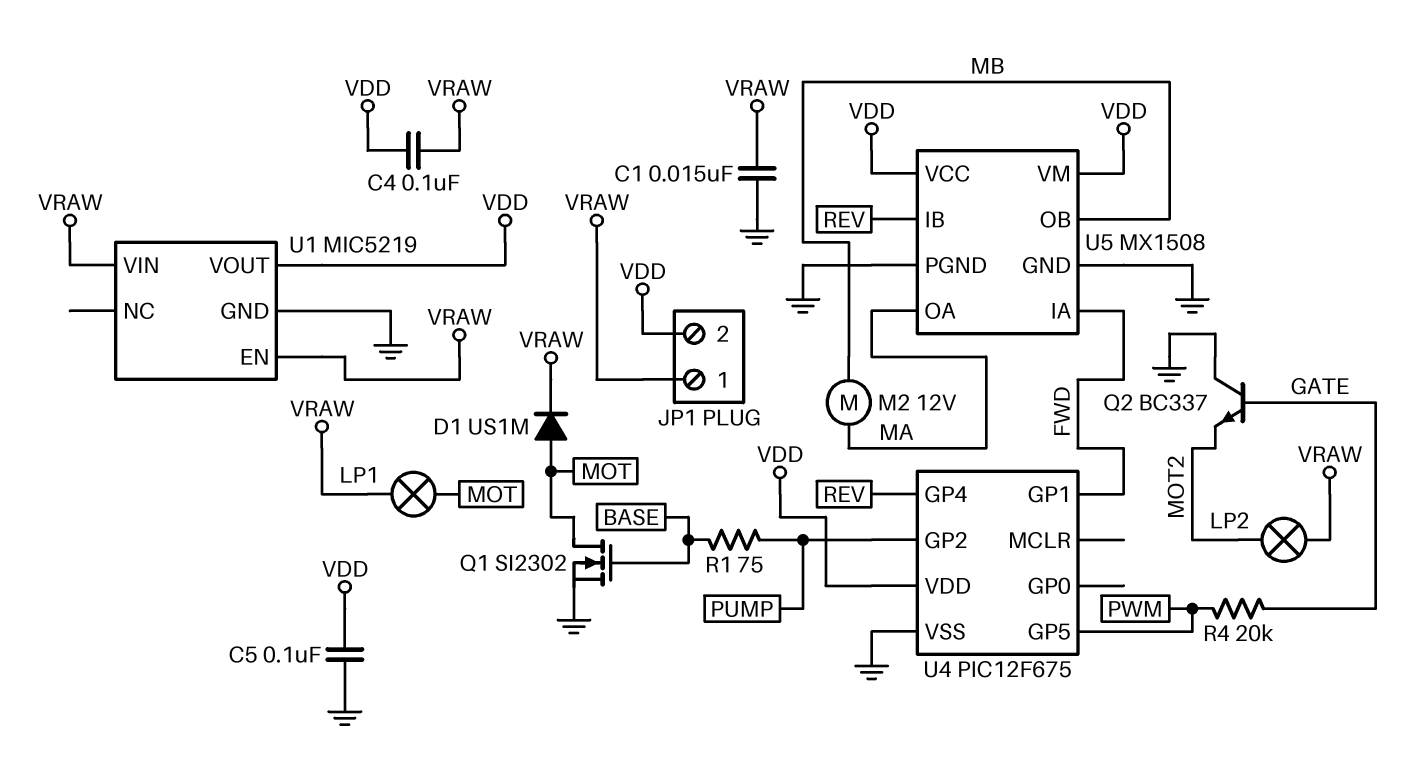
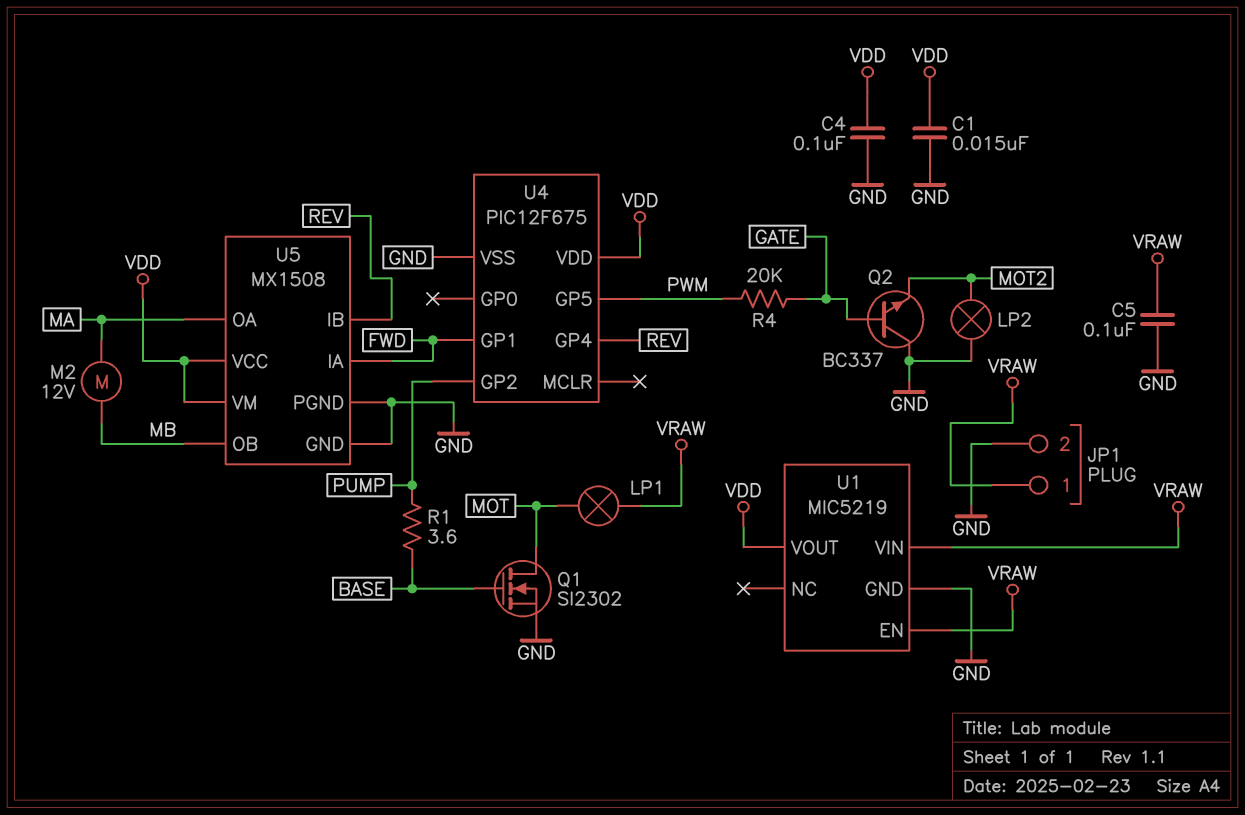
C1: 15nF (GND, VRAW) -> 15nF (GND, VDD)
C4: 100nF (VDD, VRAW) -> 100nF (GND, VDD)
C5: 100nF (GND, VDD) -> 100nF (GND, VRAW)
D1: diode US1M (A MOT, K VRAW) -> none
JP1 pin 2: VDD -> GND
LP2: lamp (MOT2, VRAW) -> lamp (GND, MOT2)
R1: 75 (BASE, PUMP) -> 3.6 (BASE, PUMP)

